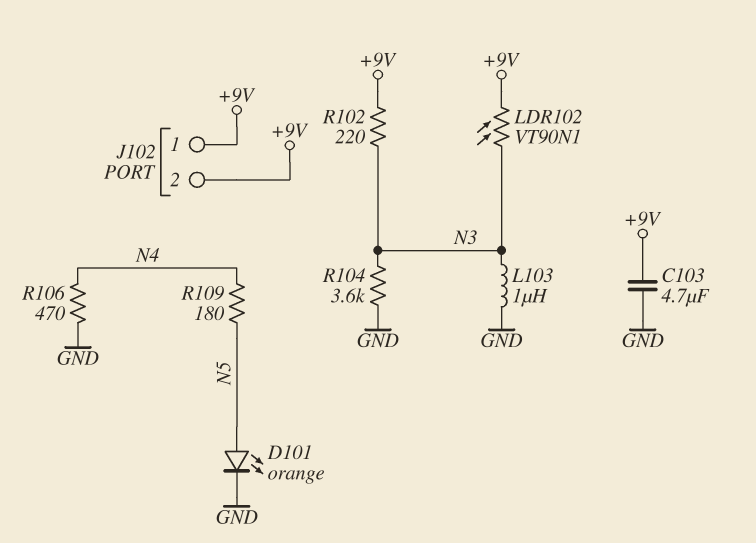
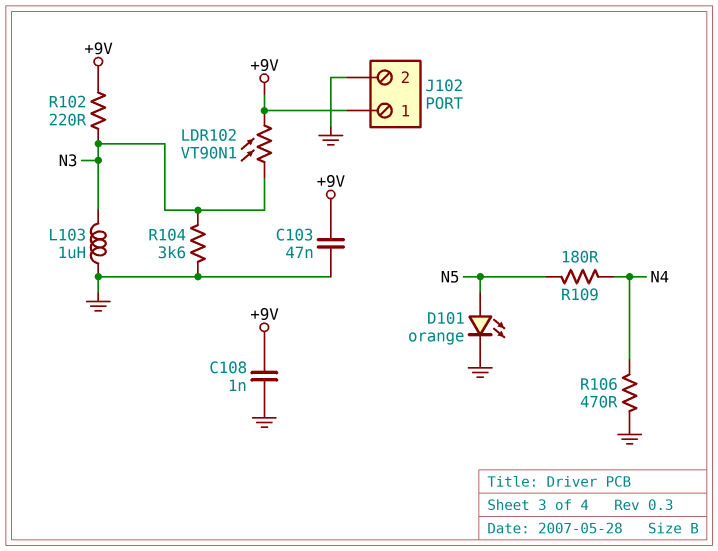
C103: 4.7uF (+9V, GND) -> 47nF (+9V, GND)
C108: none -> 1nF (+9V, GND)
J102 pin 2: +9V -> GND

